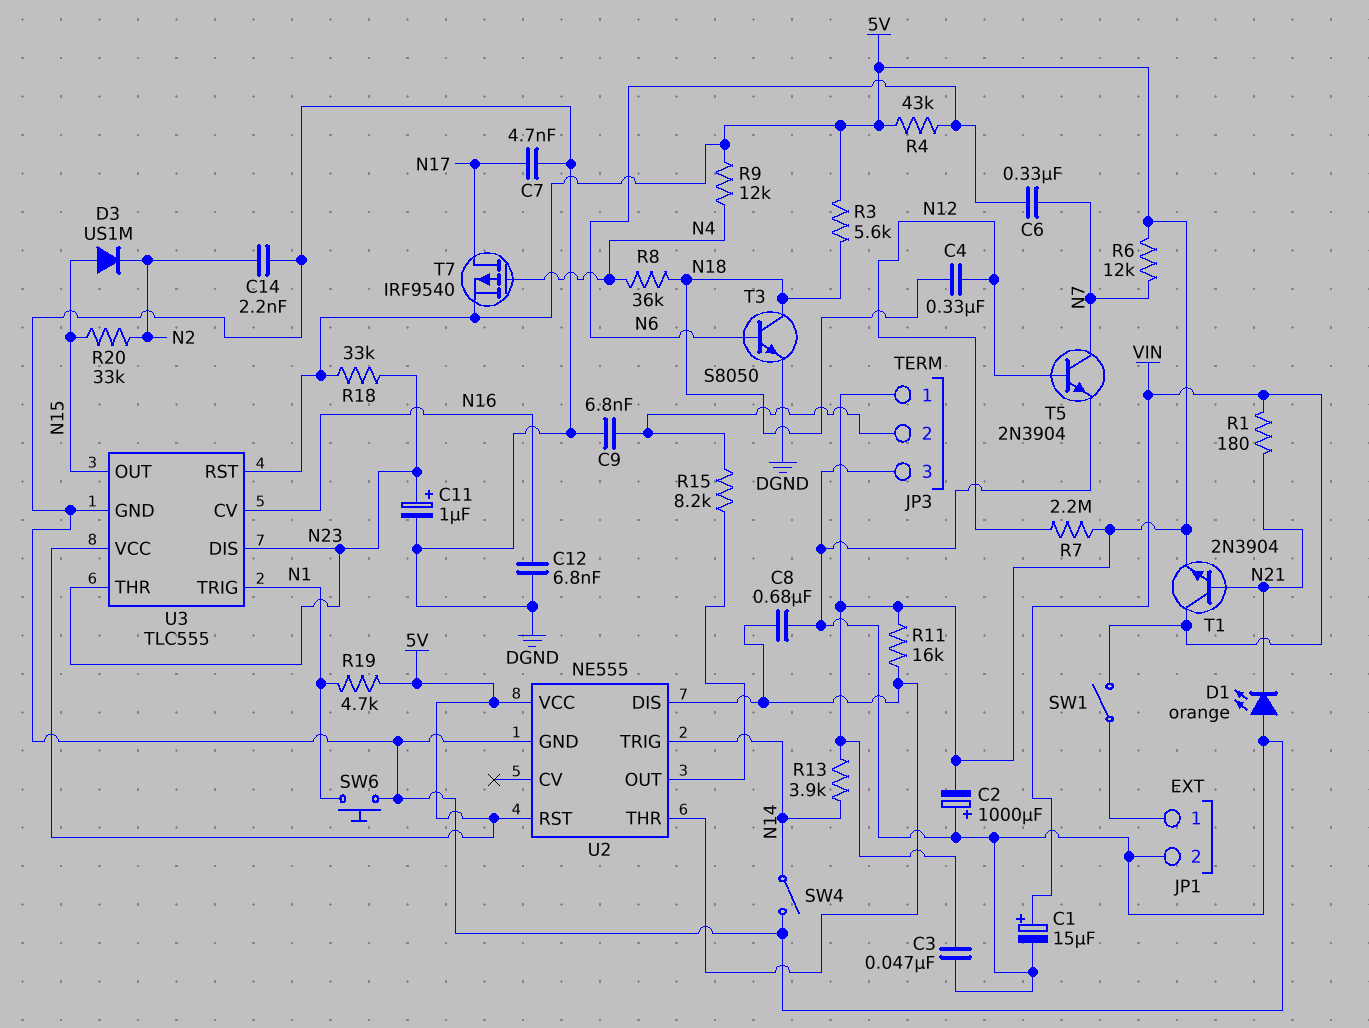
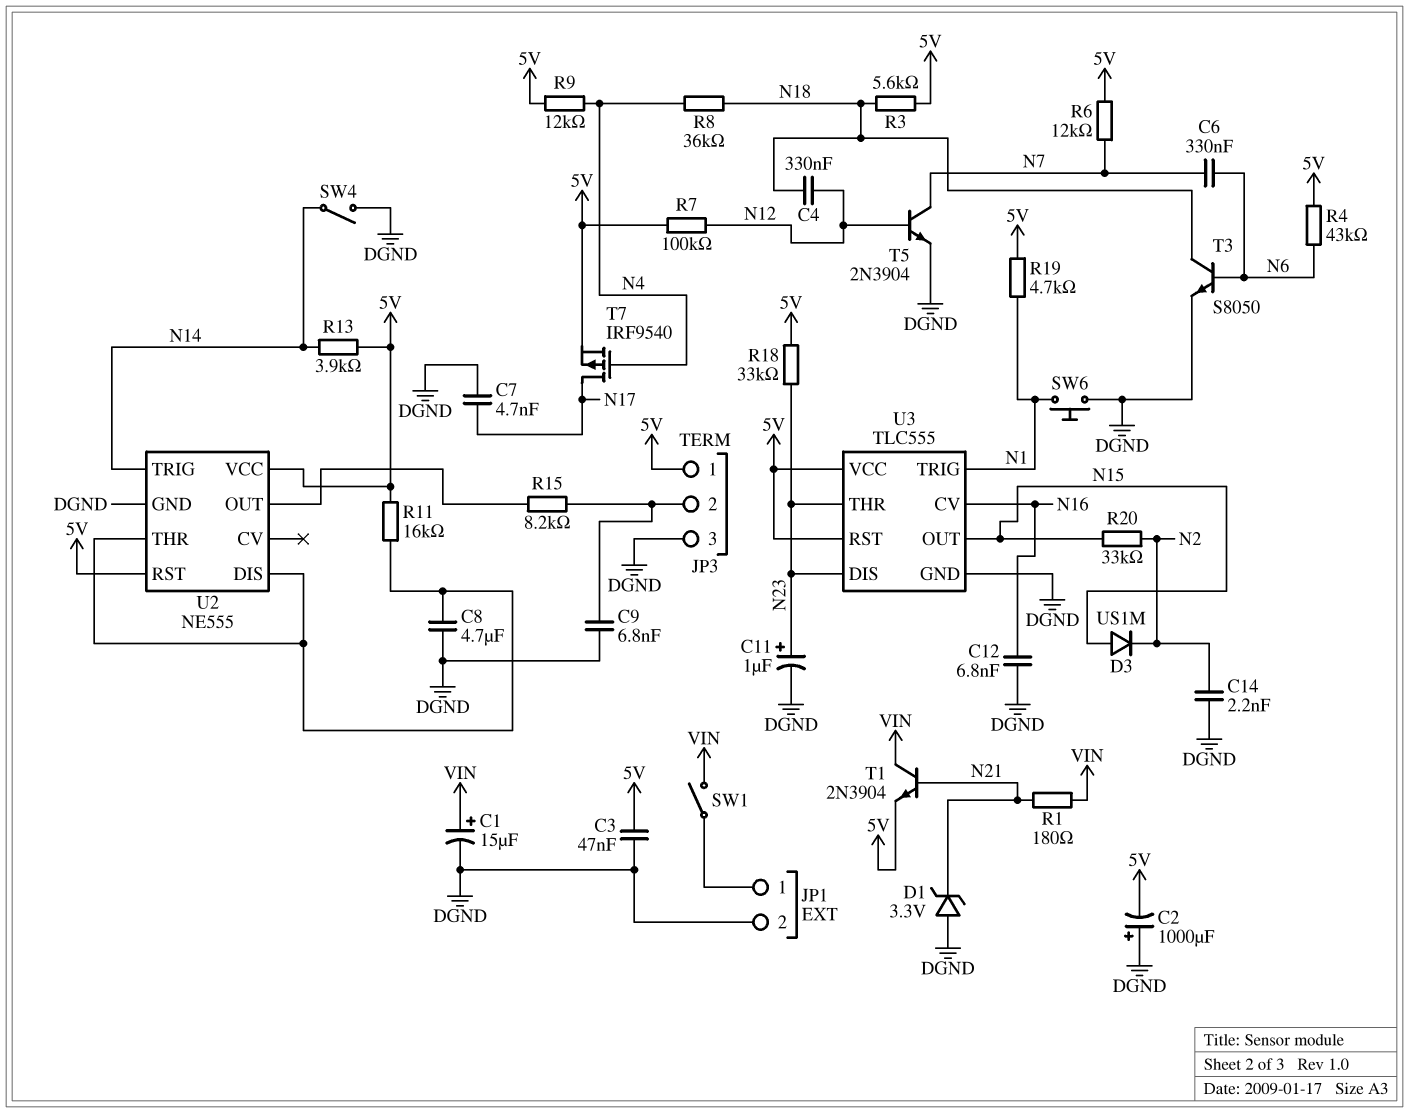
C8: 680nF (DGND, U2/DIS) -> 4.7uF (DGND, U2/DIS)
D1: LED orange (A DGND, K N21) -> zener 3.3V (A DGND, K N21)
R7: 2.2M (5V, N12) -> 100k (5V, N12)

